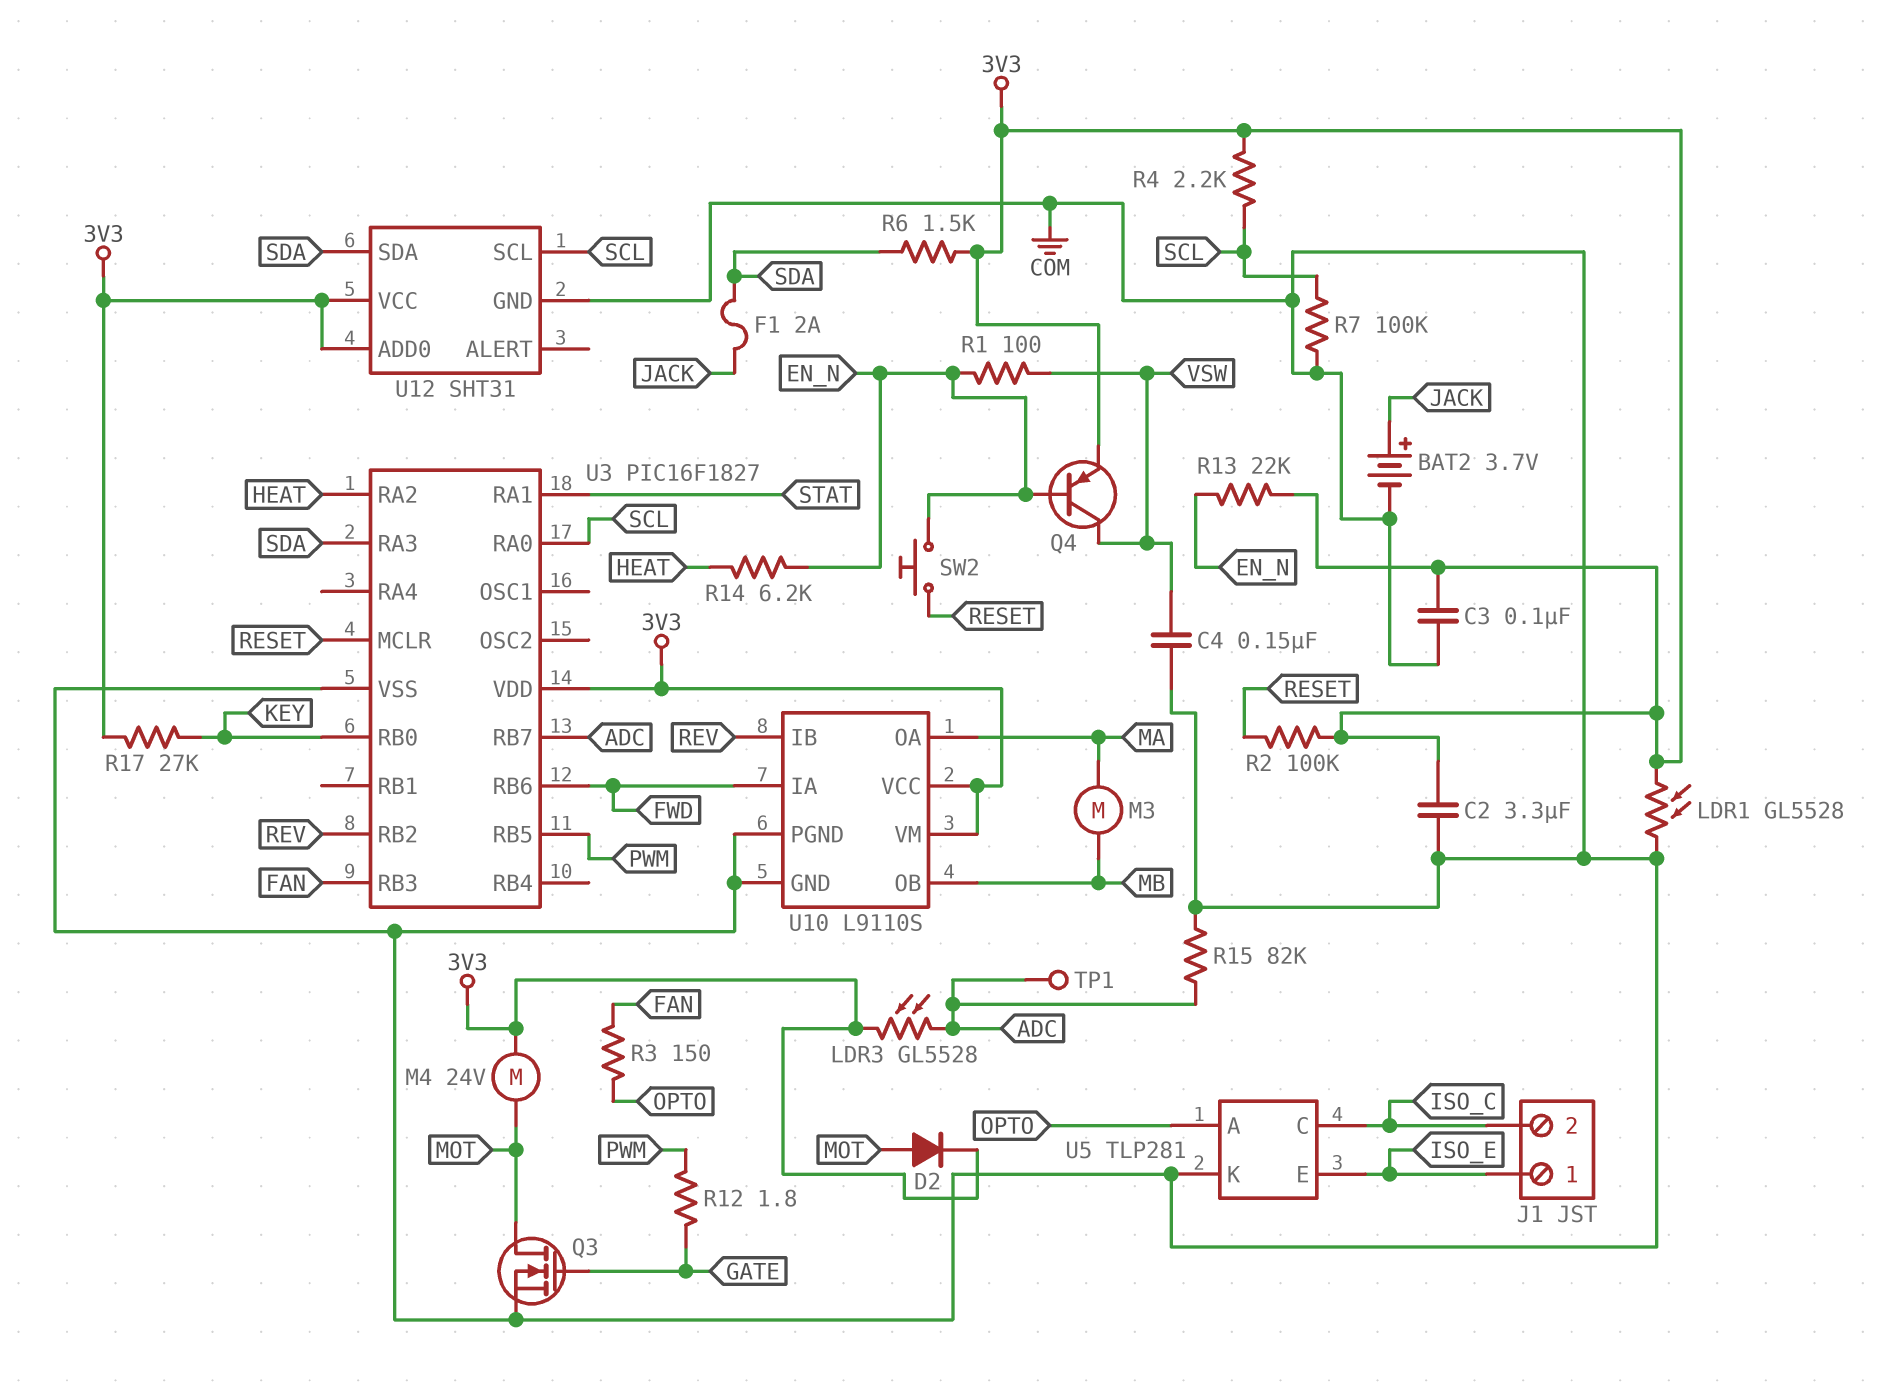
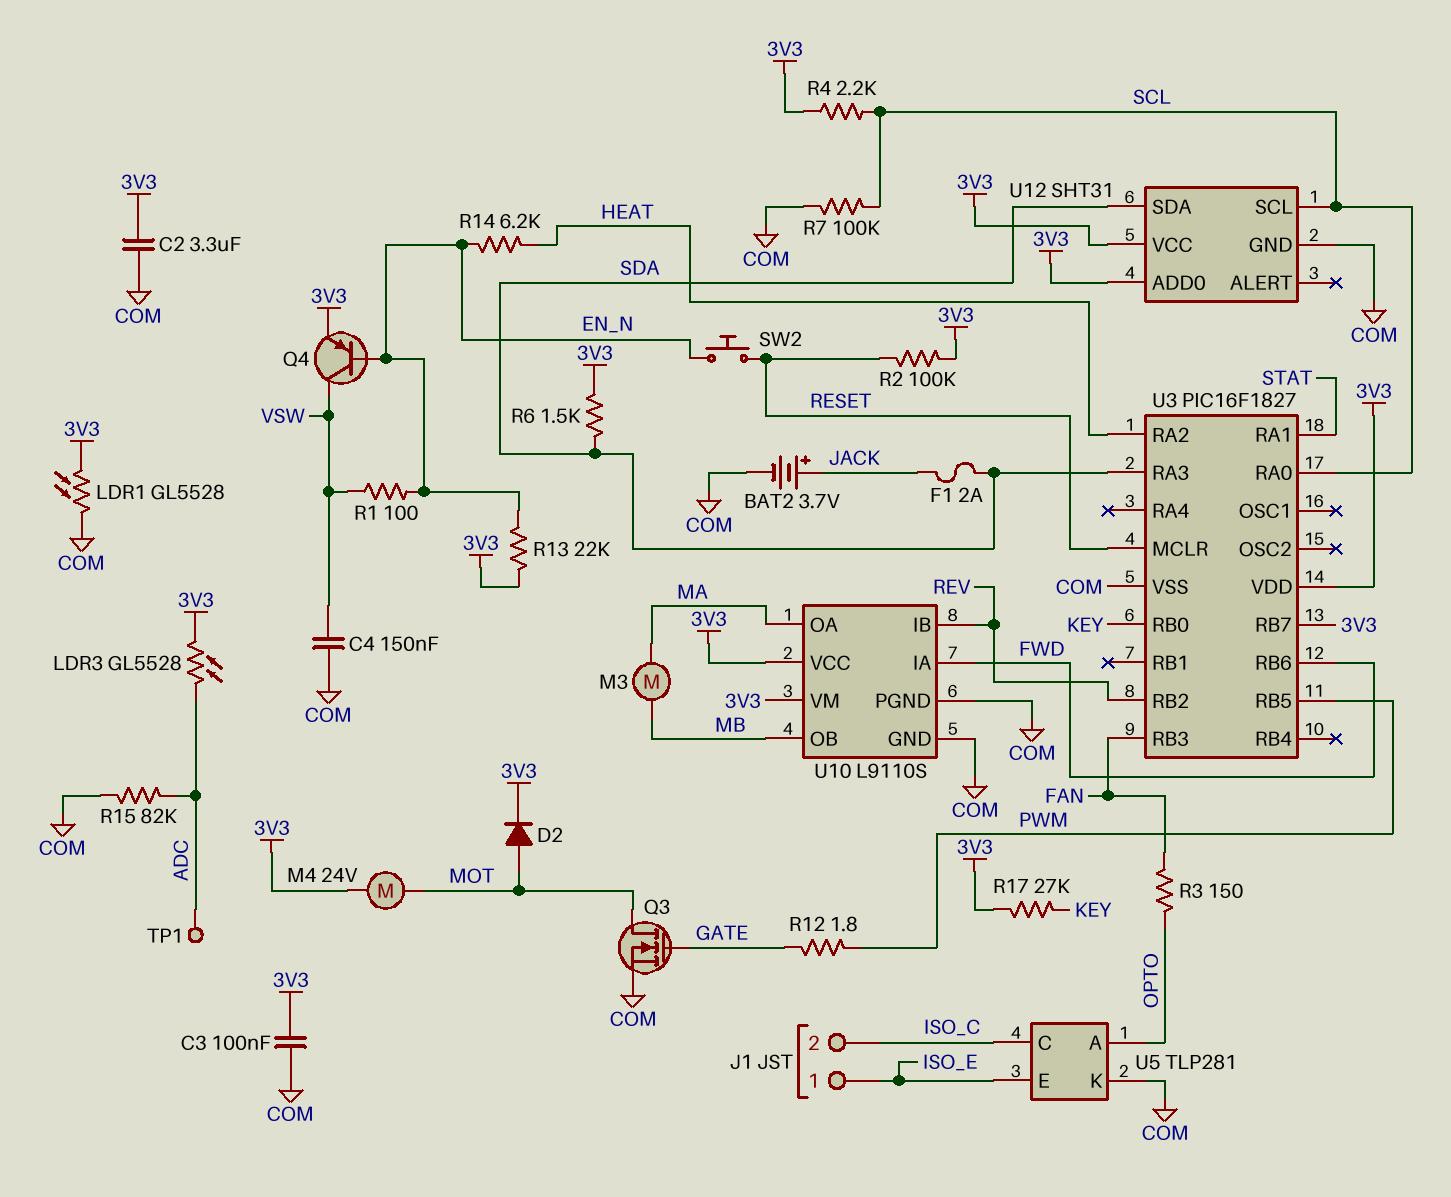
U3 pin RB7: ADC -> 3V3

